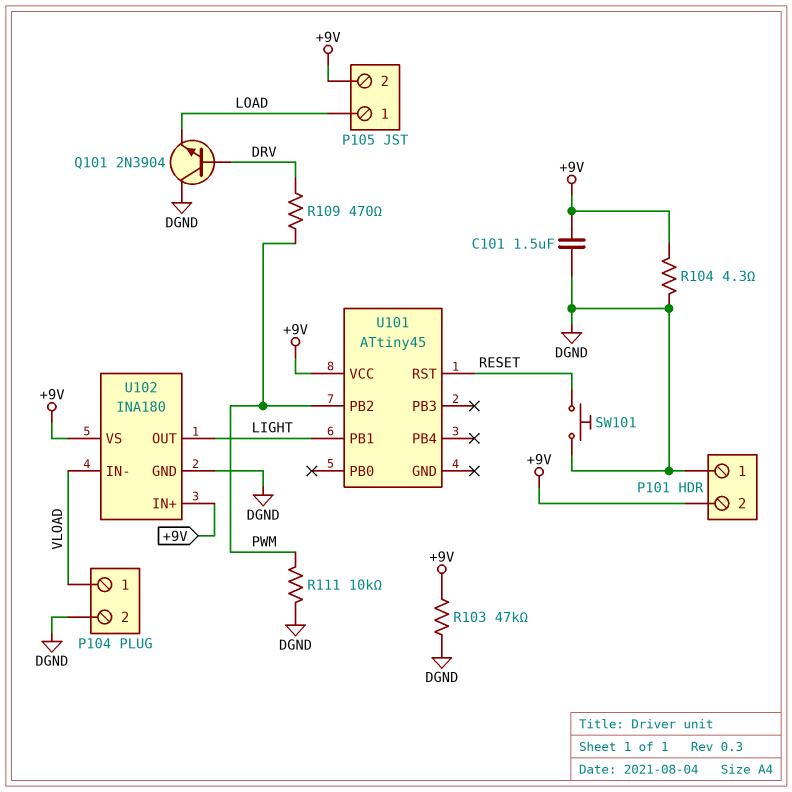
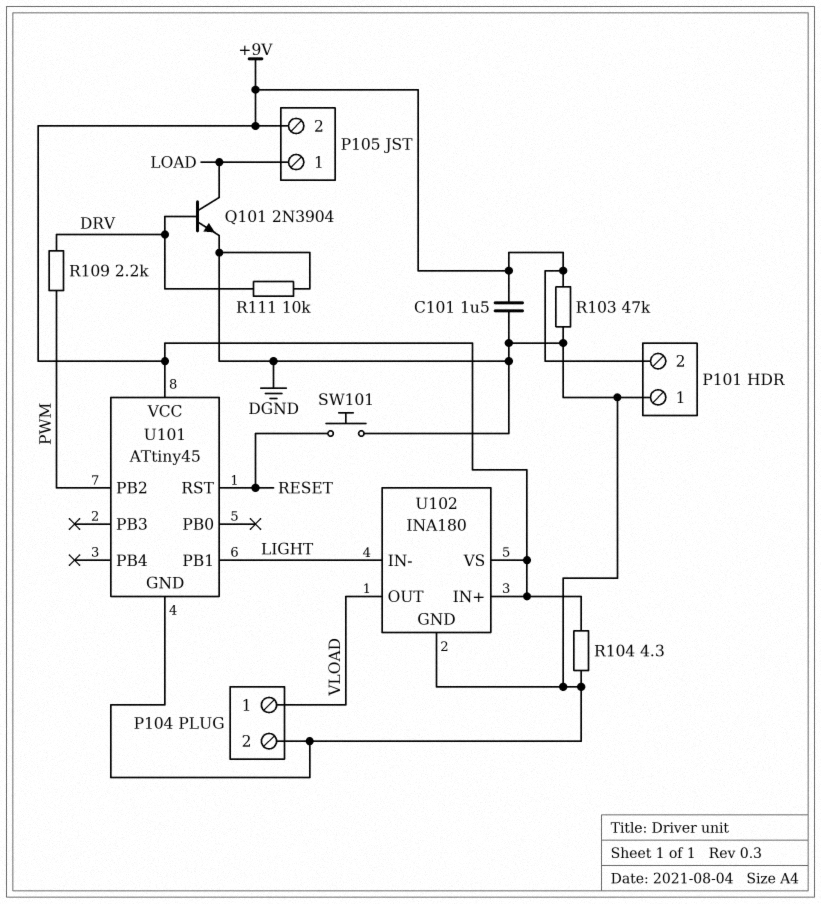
Q101: NPN 2N3904 (B DRV, C DGND, E LOAD) -> NPN 2N3904 (B DRV, C LOAD, E DGND)
R109: 470 (DRV, PWM) -> 2.2k (DRV, PWM)
R111: 10k (DGND, PWM) -> 10k (DGND, DRV)
U101 pin GND: none -> DGND
U102 pin IN-: VLOAD -> LIGHT
U102 pin OUT: LIGHT -> VLOAD

